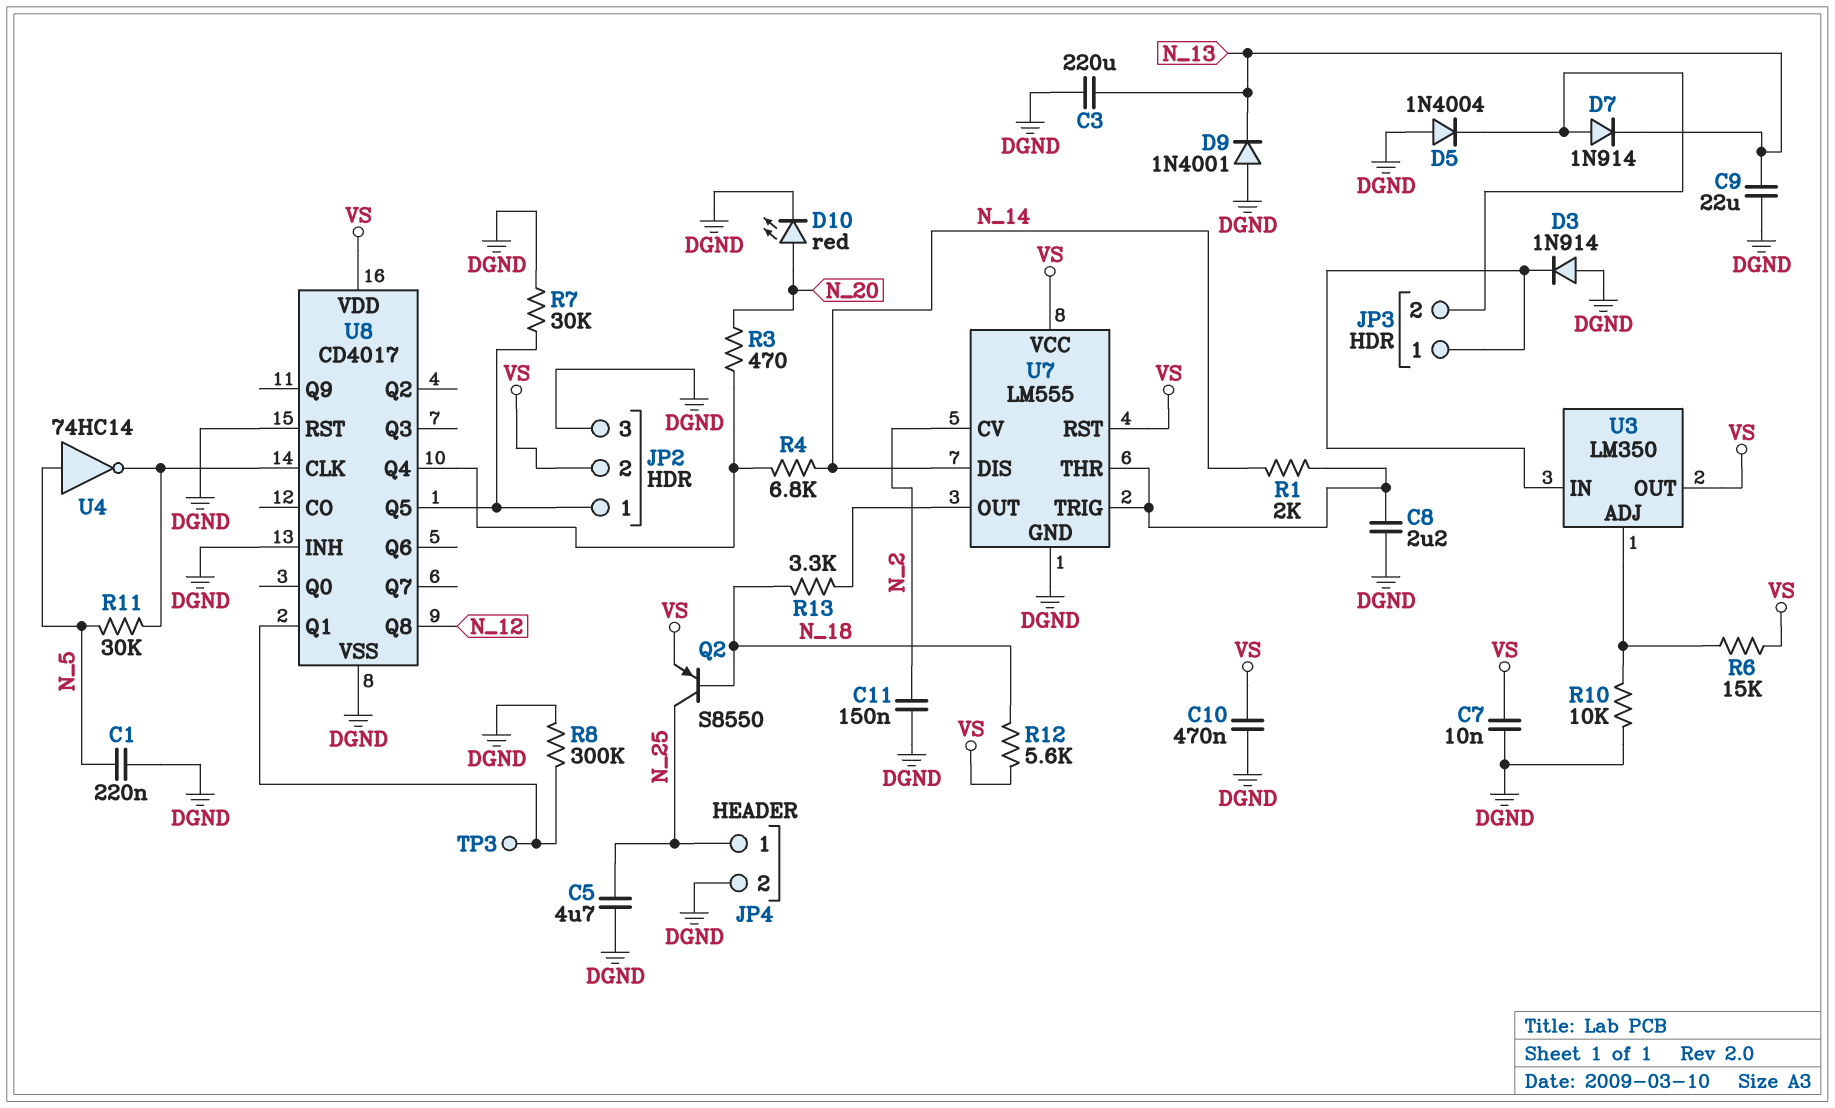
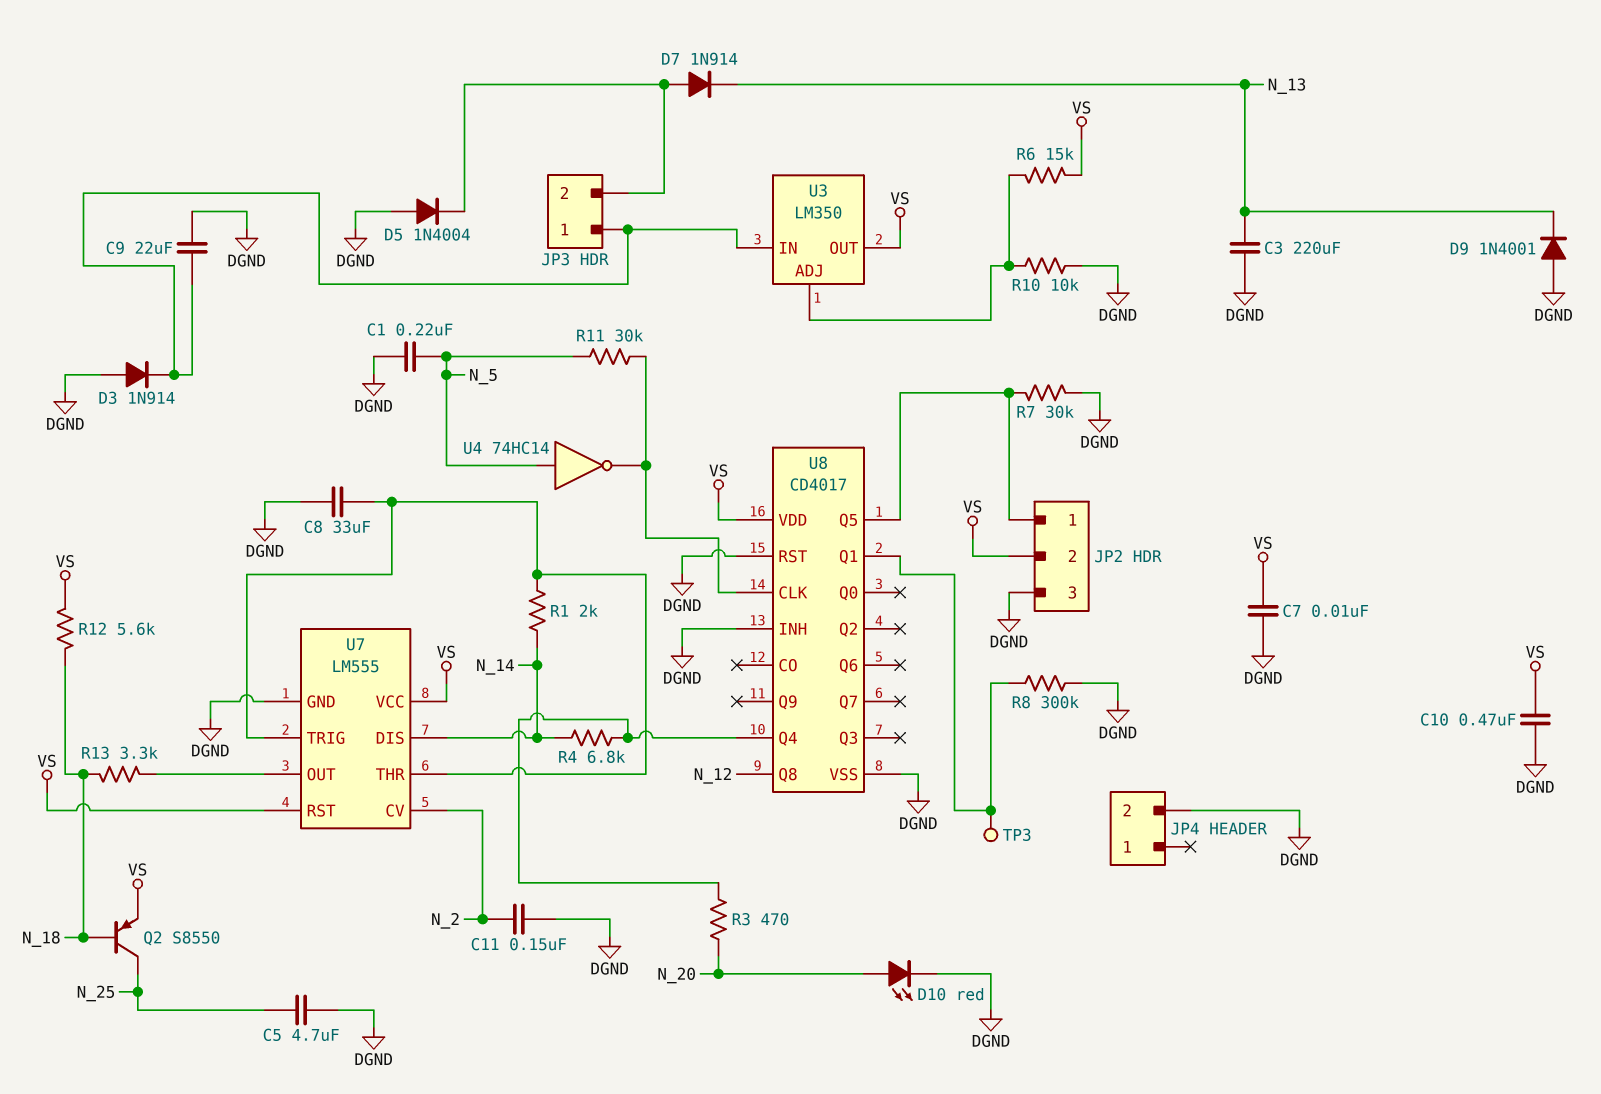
C8: 2.2uF (DGND, U7/THR) -> 33uF (DGND, U7/THR)
C9: 22uF (DGND, N_13) -> 22uF (DGND, JP3/1)
JP4 pin 1: N_25 -> none

